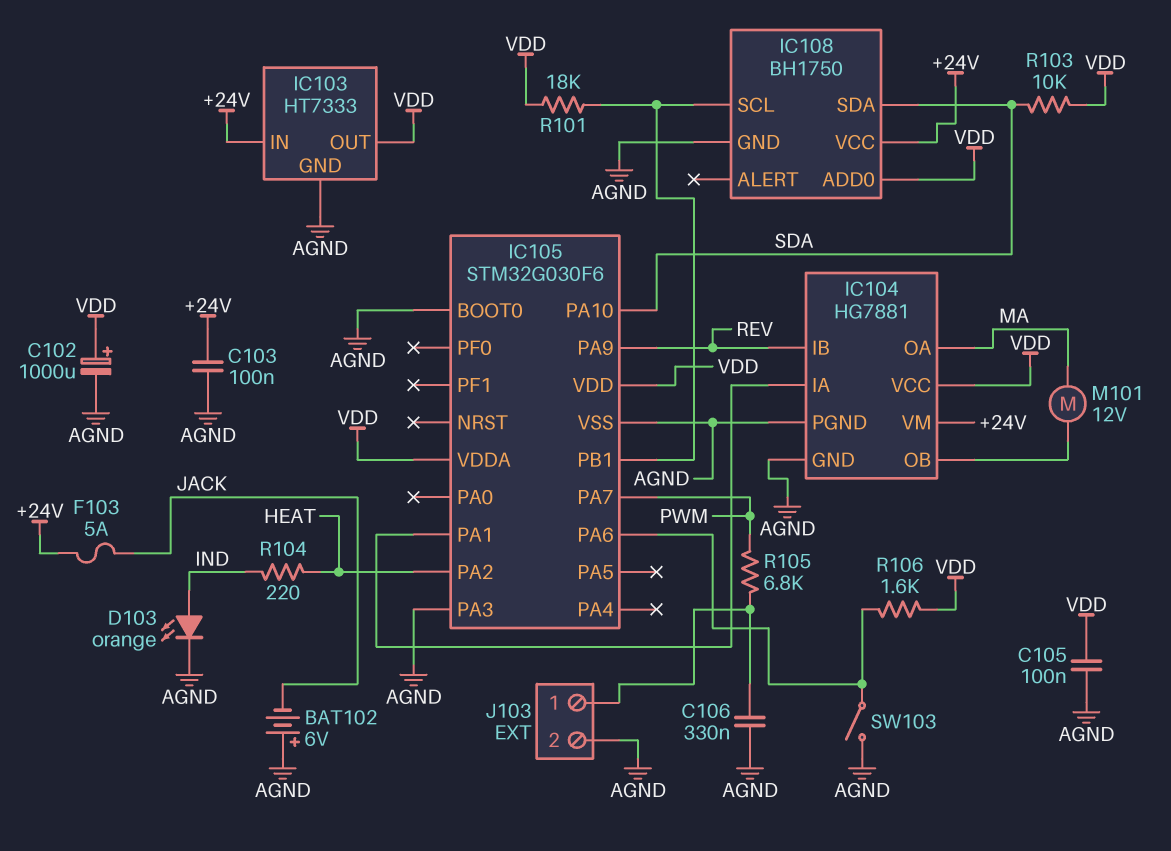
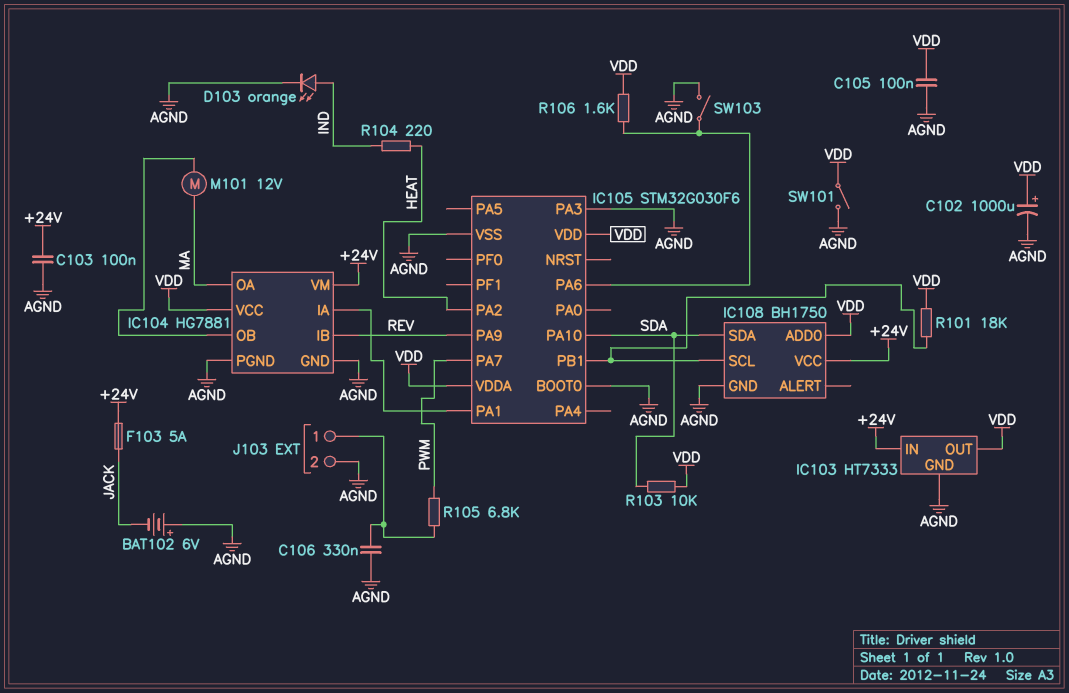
SW101: none -> switch (AGND, VDD)

